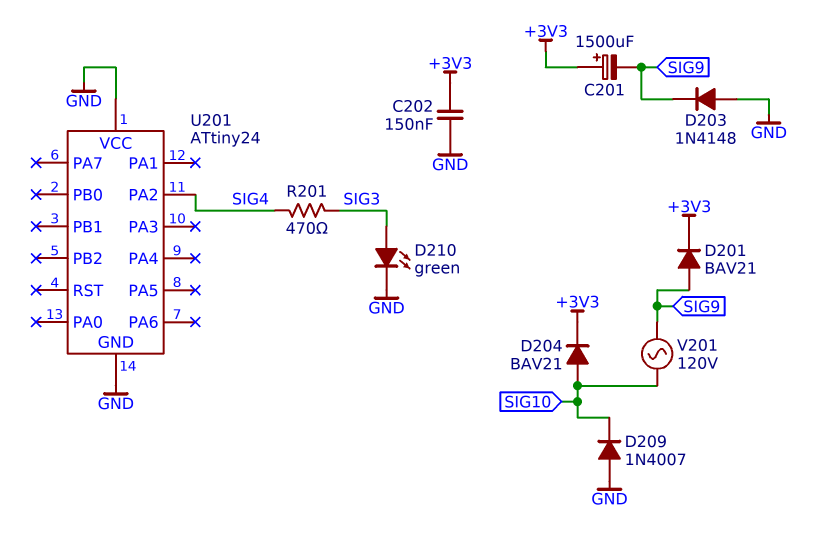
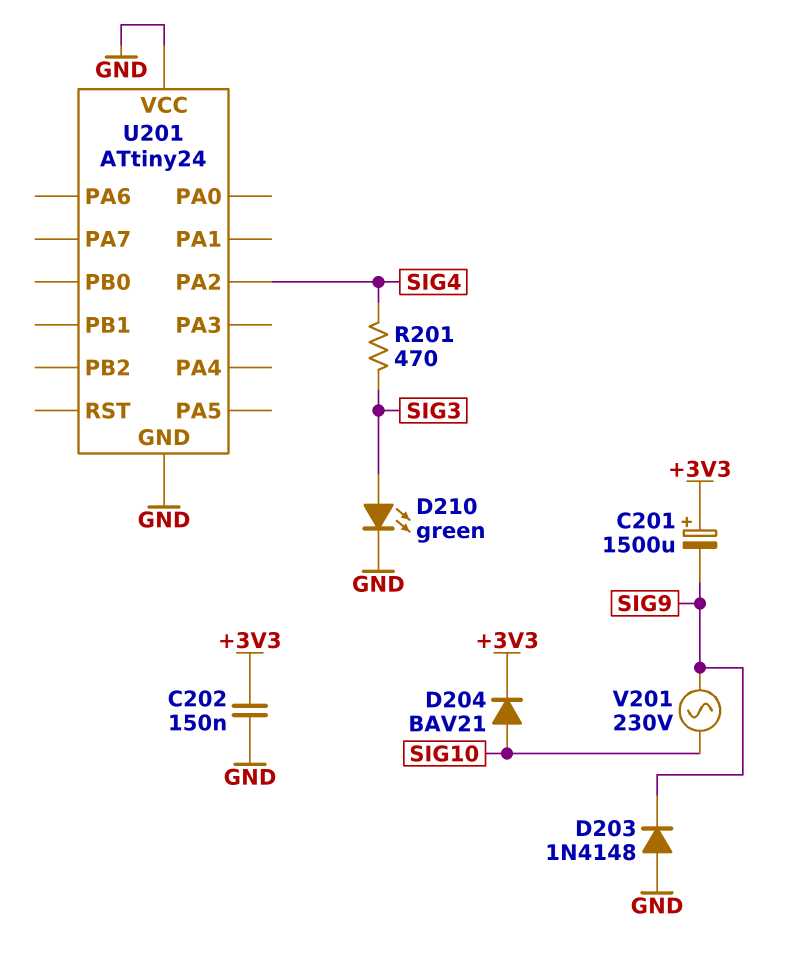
D201: diode BAV21 (A SIG9, K +3V3) -> none
D209: diode 1N4007 (A GND, K SIG10) -> none
V201: AC 120V (SIG9, SIG10) -> AC 230V (SIG9, SIG10)

